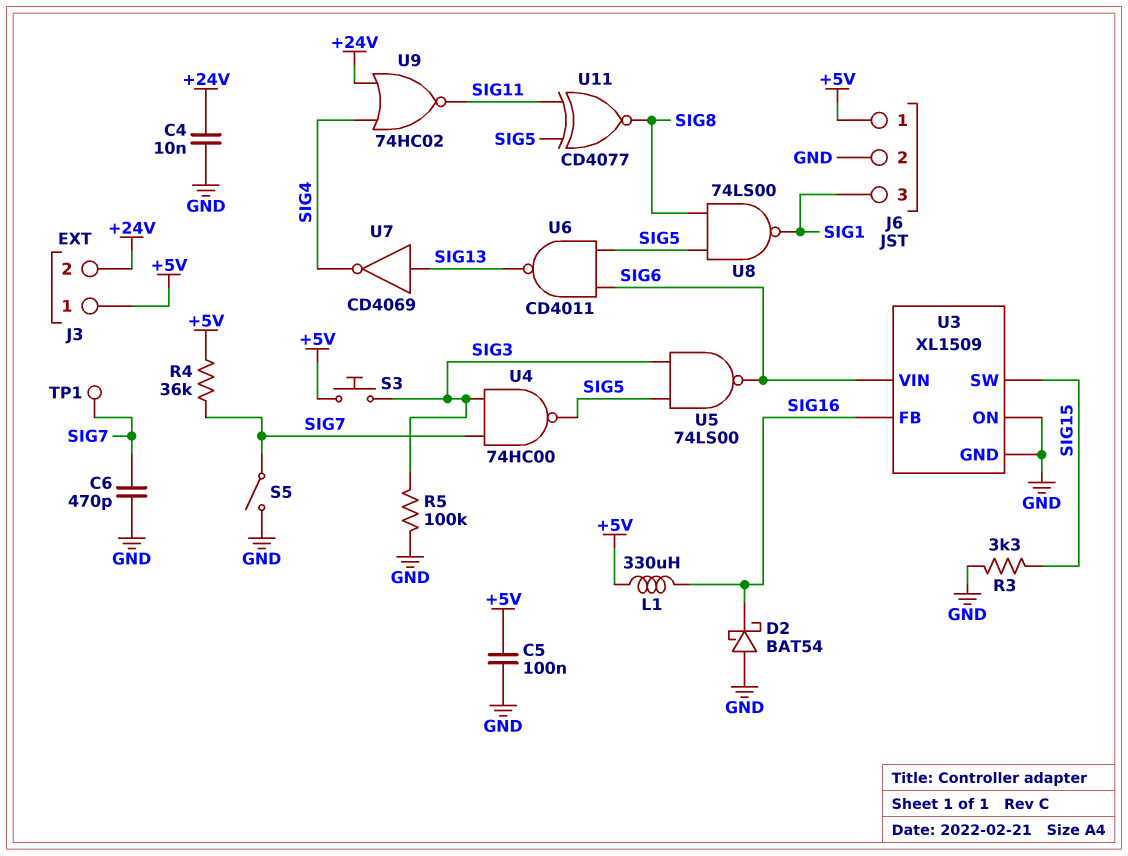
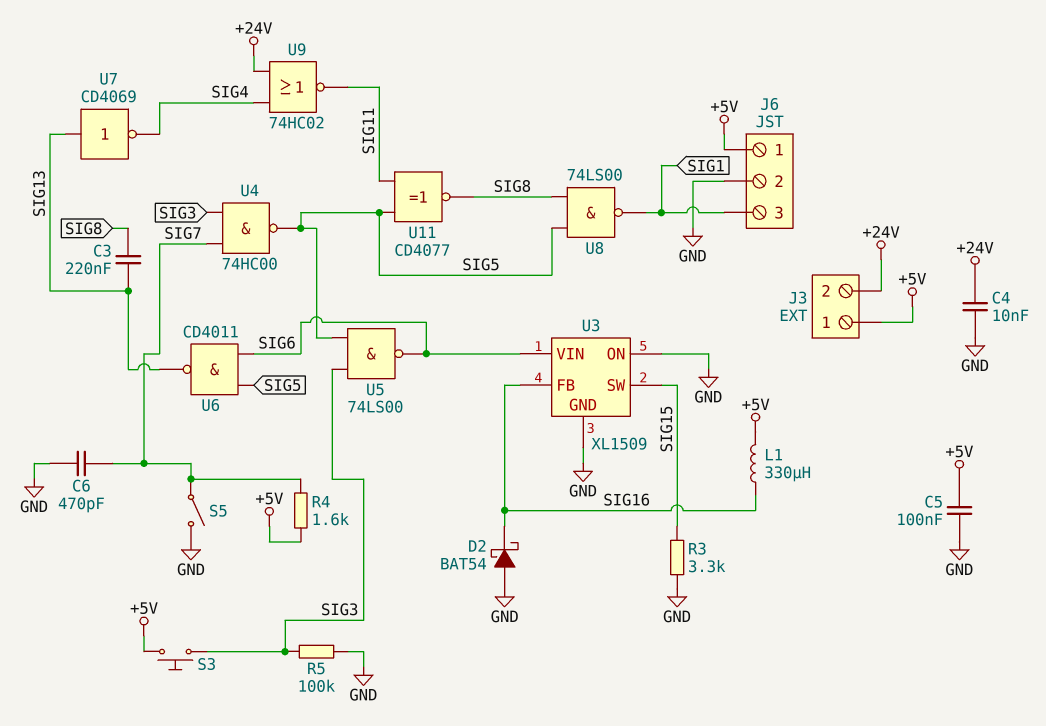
C3: none -> 220nF (SIG8, SIG13)
R4: 36k (+5V, SIG7) -> 1.6k (+5V, SIG7)
TP1: test point (SIG7) -> none

